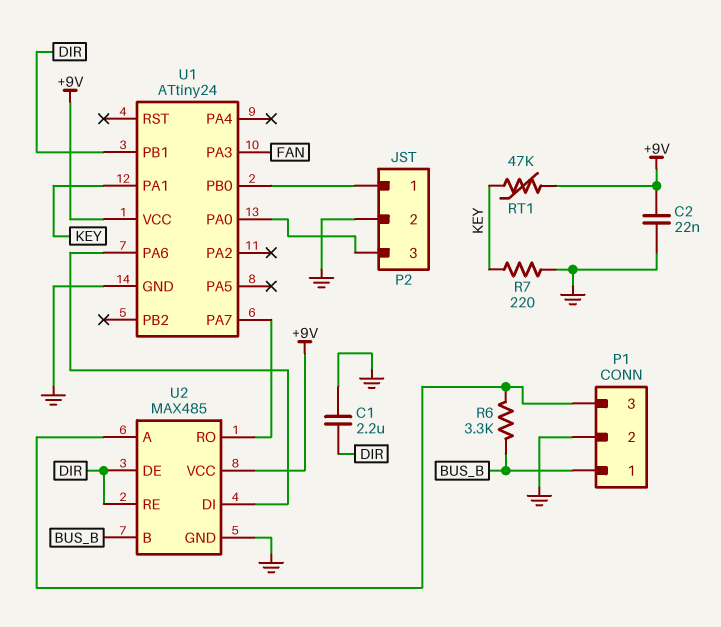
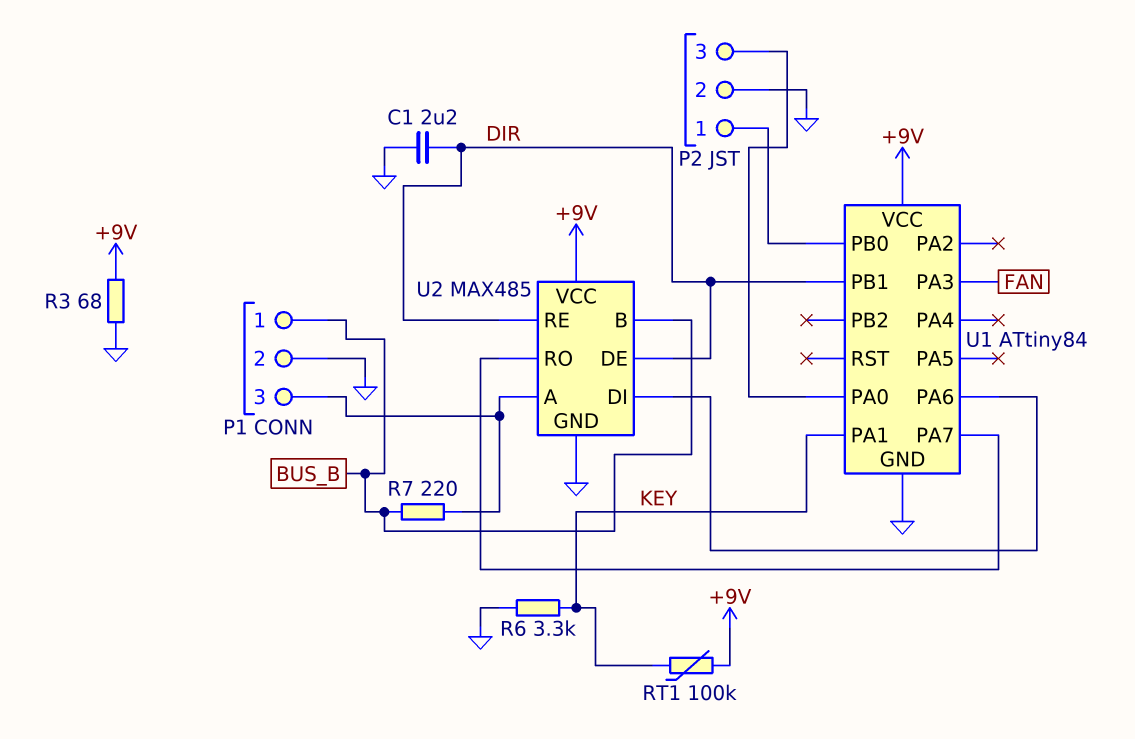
C2: 22nF (+9V, GND) -> none
R3: none -> 68 (+9V, GND)
R6: 3.3k (BUS_B, P1/3) -> 3.3k (GND, KEY)
R7: 220 (GND, KEY) -> 220 (BUS_B, P1/3)
RT1: 47k (+9V, KEY) -> 100k (+9V, KEY)
U1: ATtiny24 -> ATtiny84

